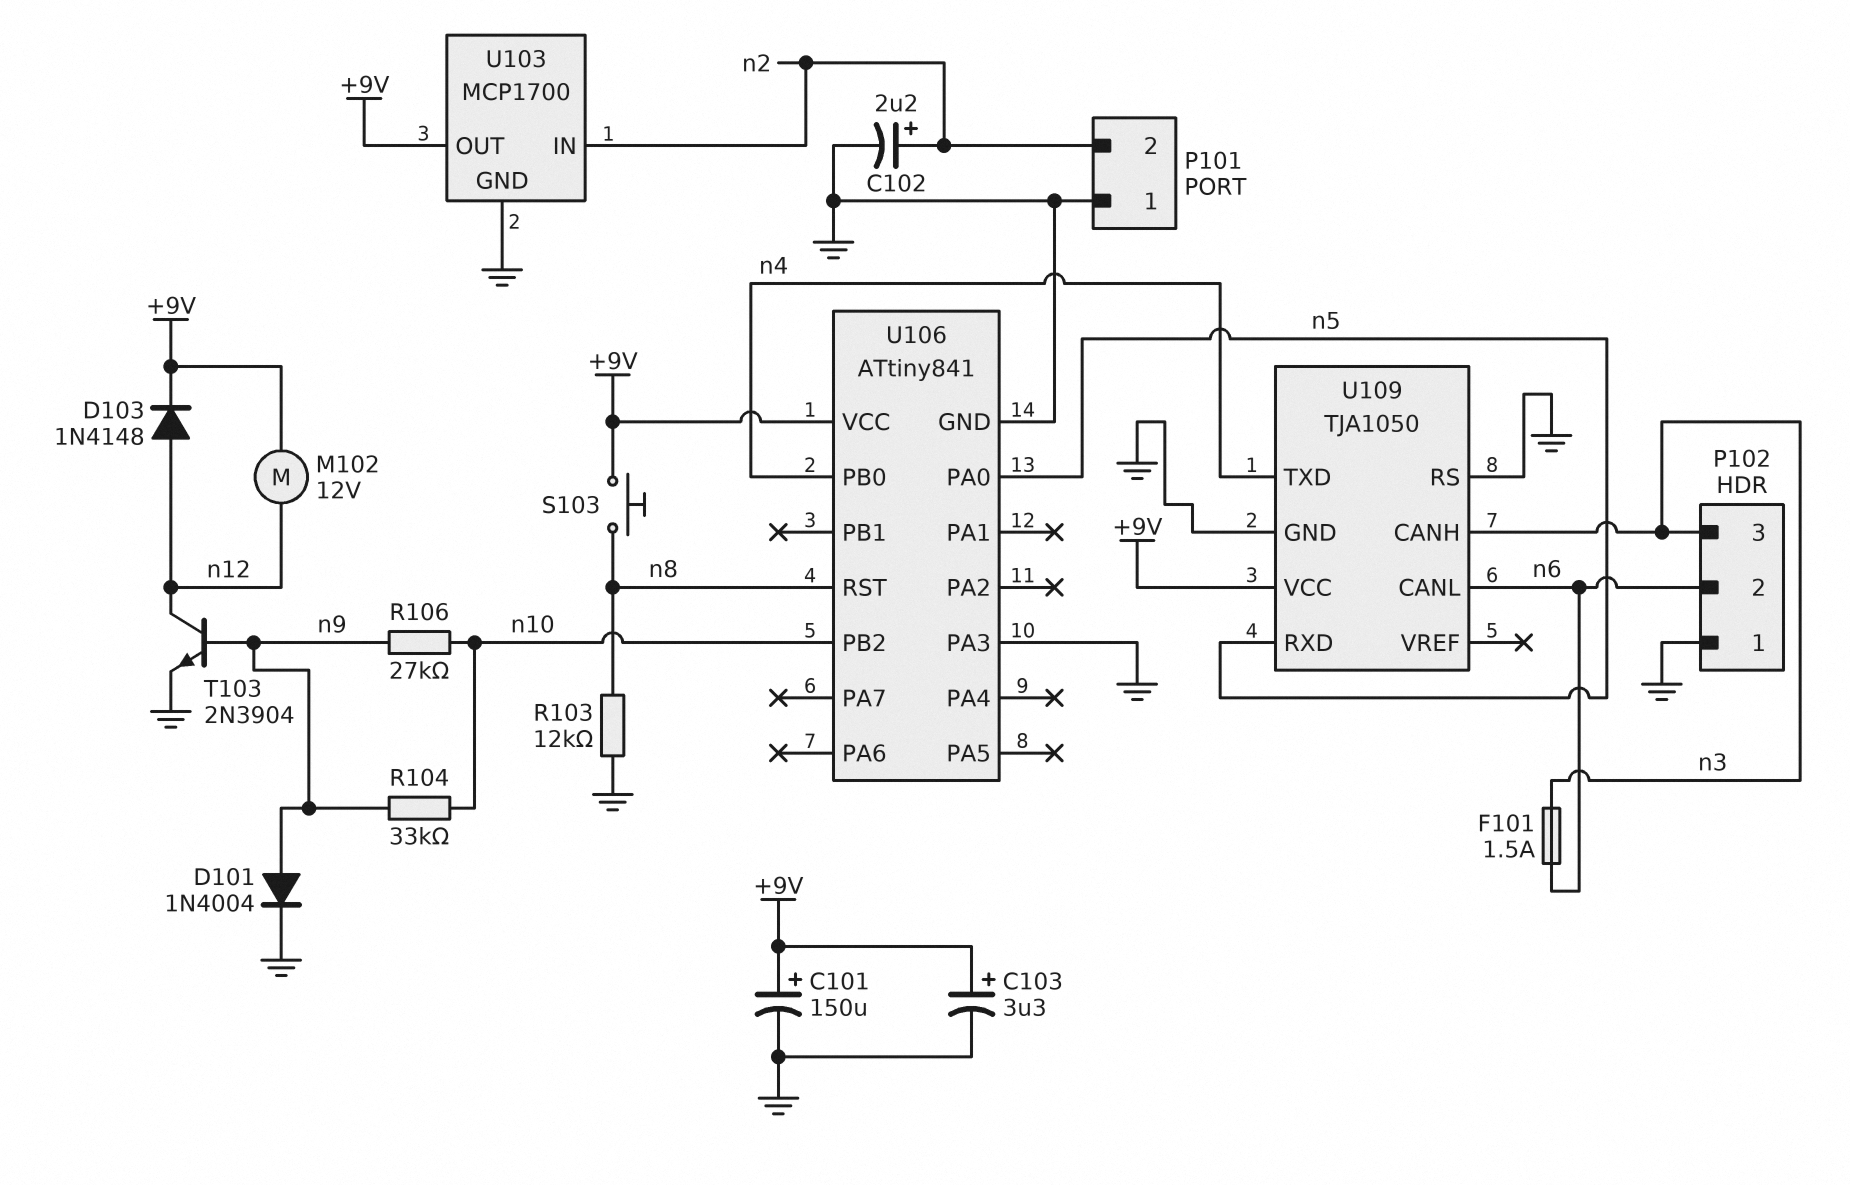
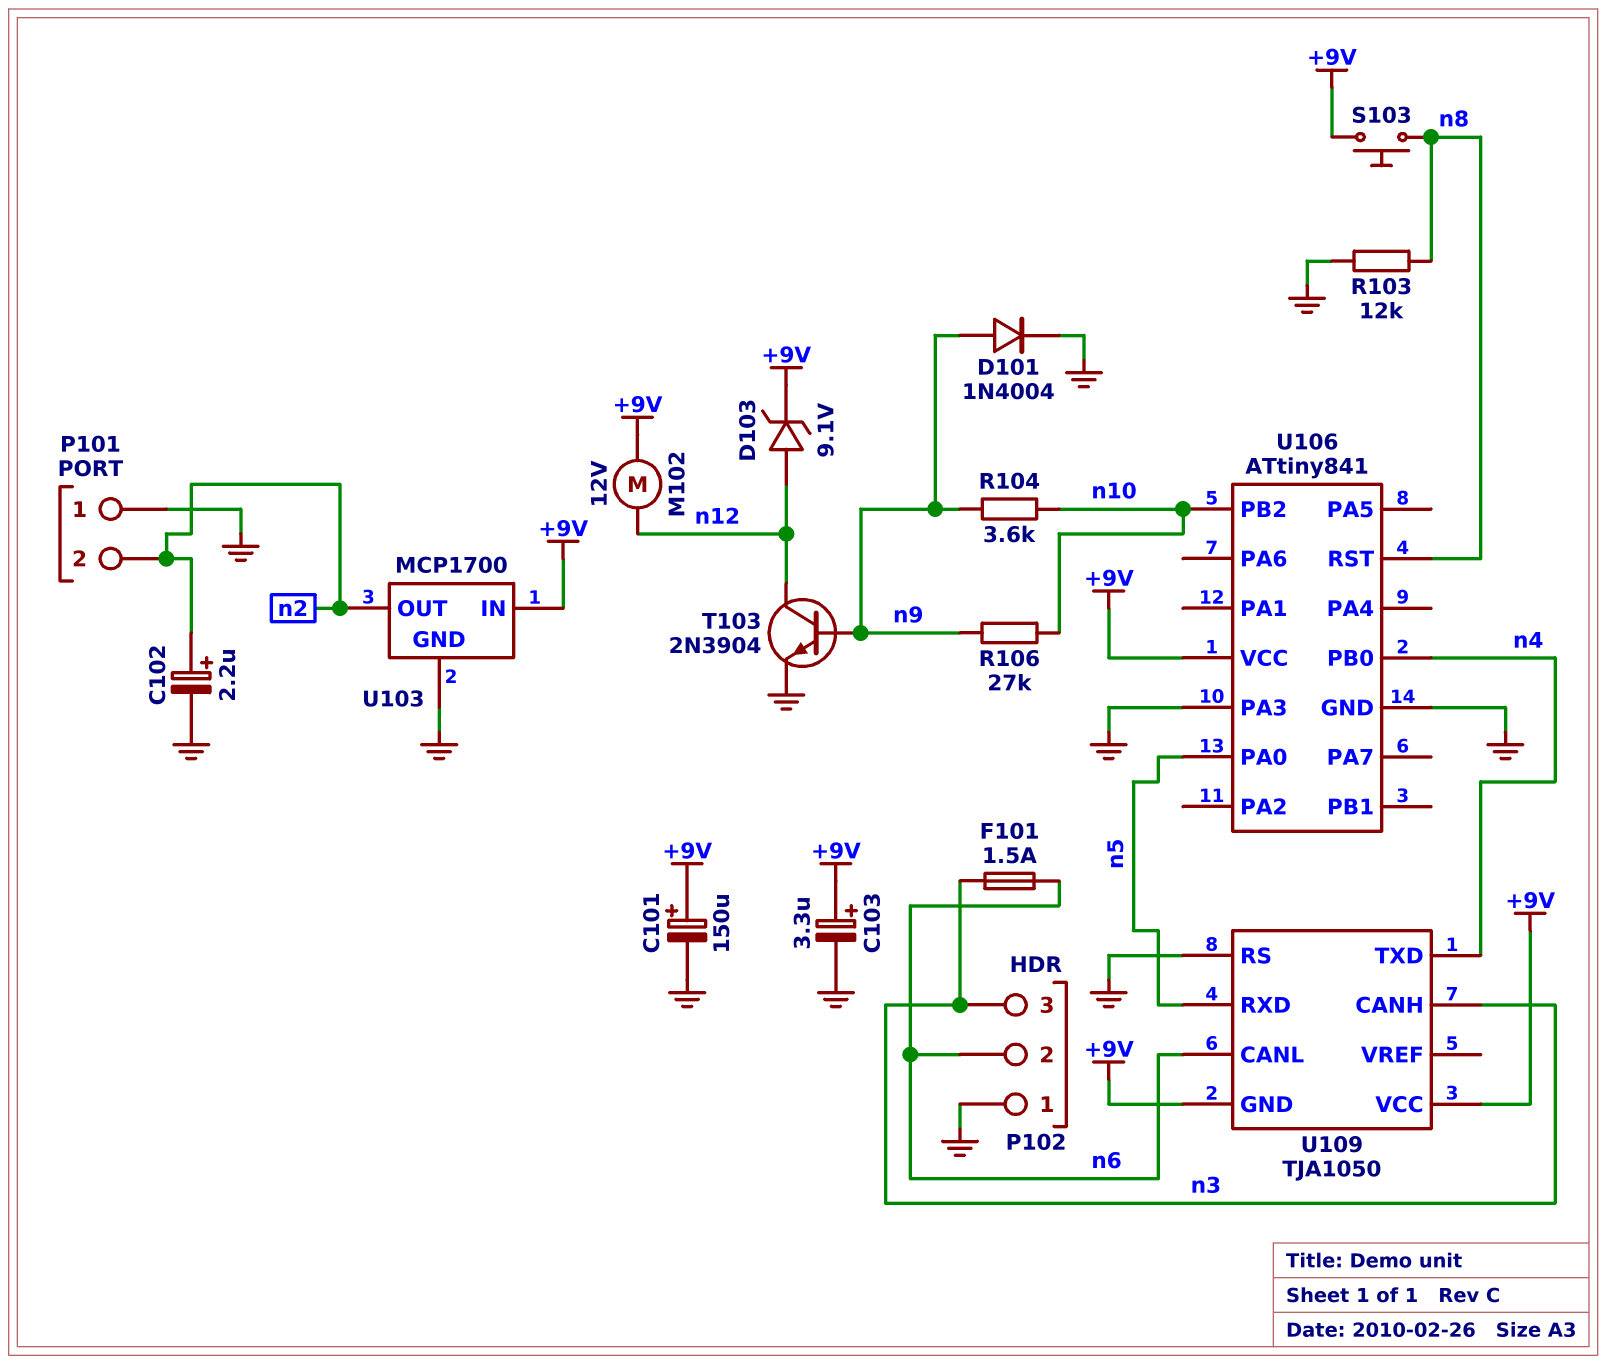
D103: diode 1N4148 (A n12, K +9V) -> zener 9.1V (A n12, K +9V)
R104: 33k (n9, n10) -> 3.6k (n9, n10)
U103 pin IN: n2 -> +9V
U103 pin OUT: +9V -> n2
U109 pin GND: GND -> +9V

